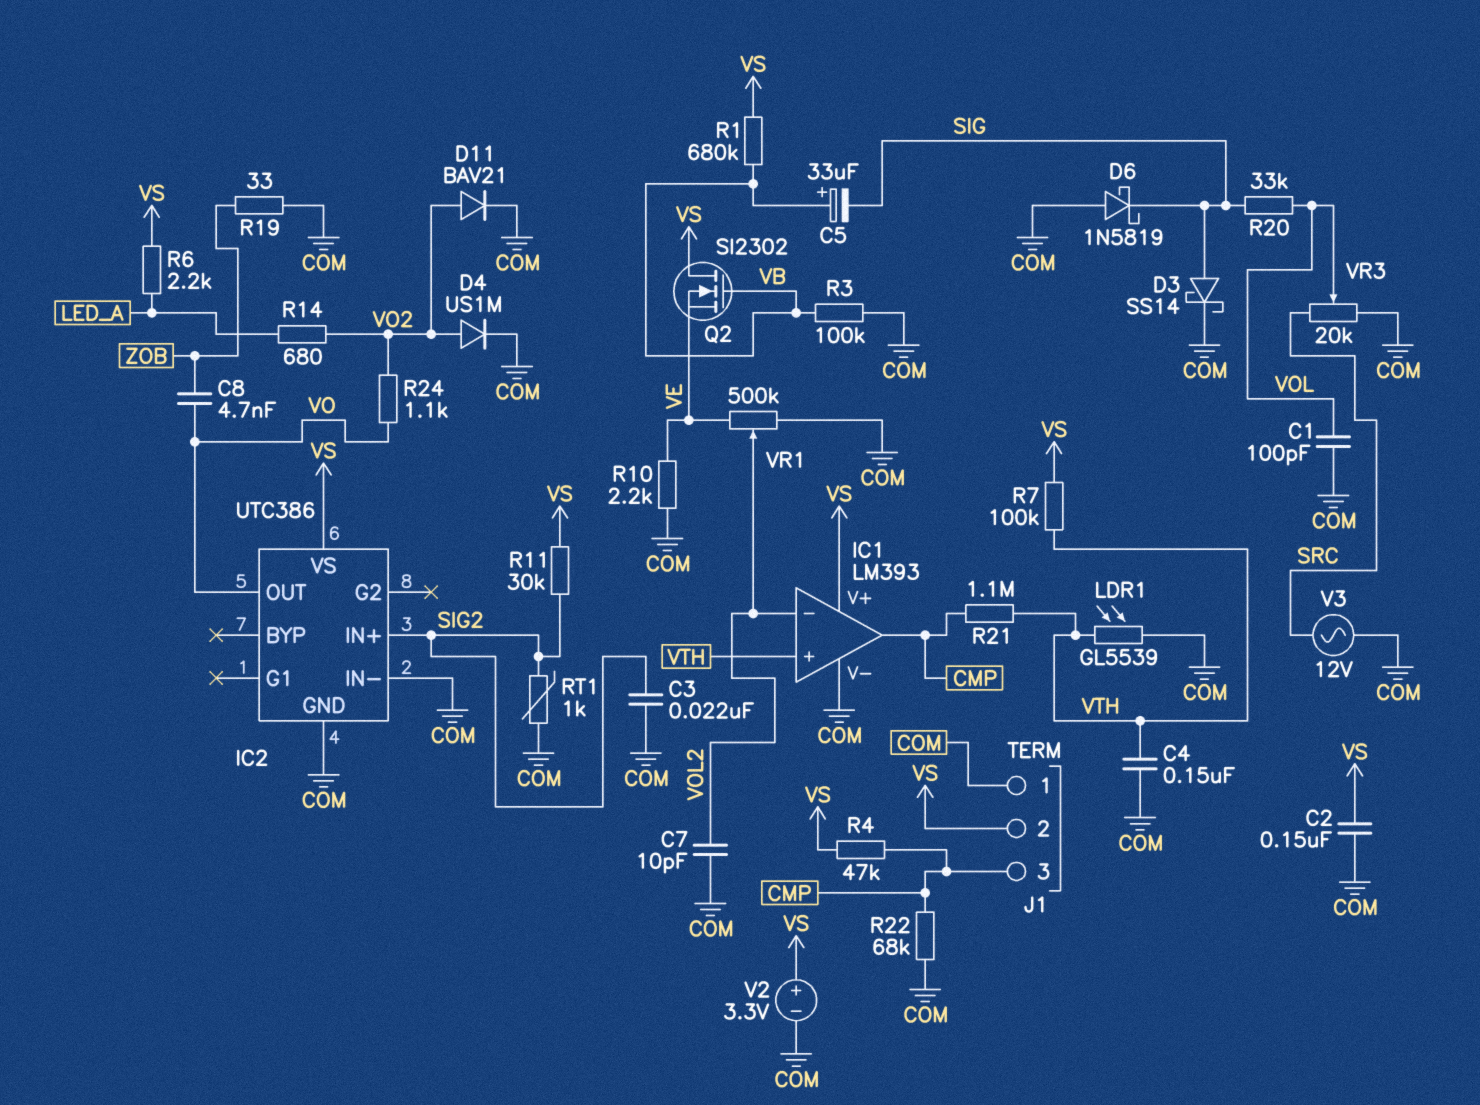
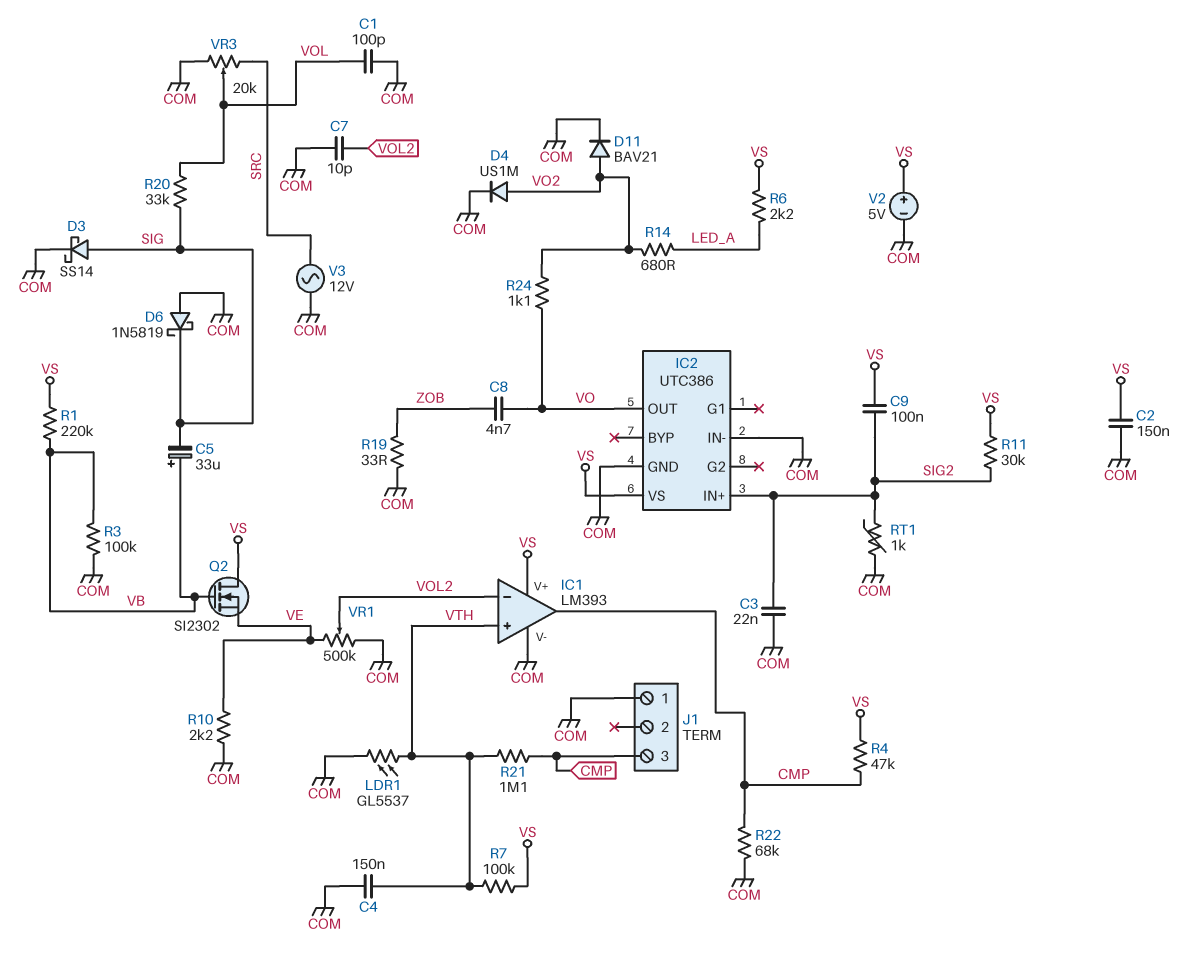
C9: none -> 100nF (SIG2, VS)
J1 pin 2: VS -> none
LDR1: GL5539 (COM, VTH) -> GL5537 (COM, VTH)
R1: 680k (VB, VS) -> 220k (VB, VS)
V2: 3.3V (plus VS, minus COM) -> 5V (plus VS, minus COM)

